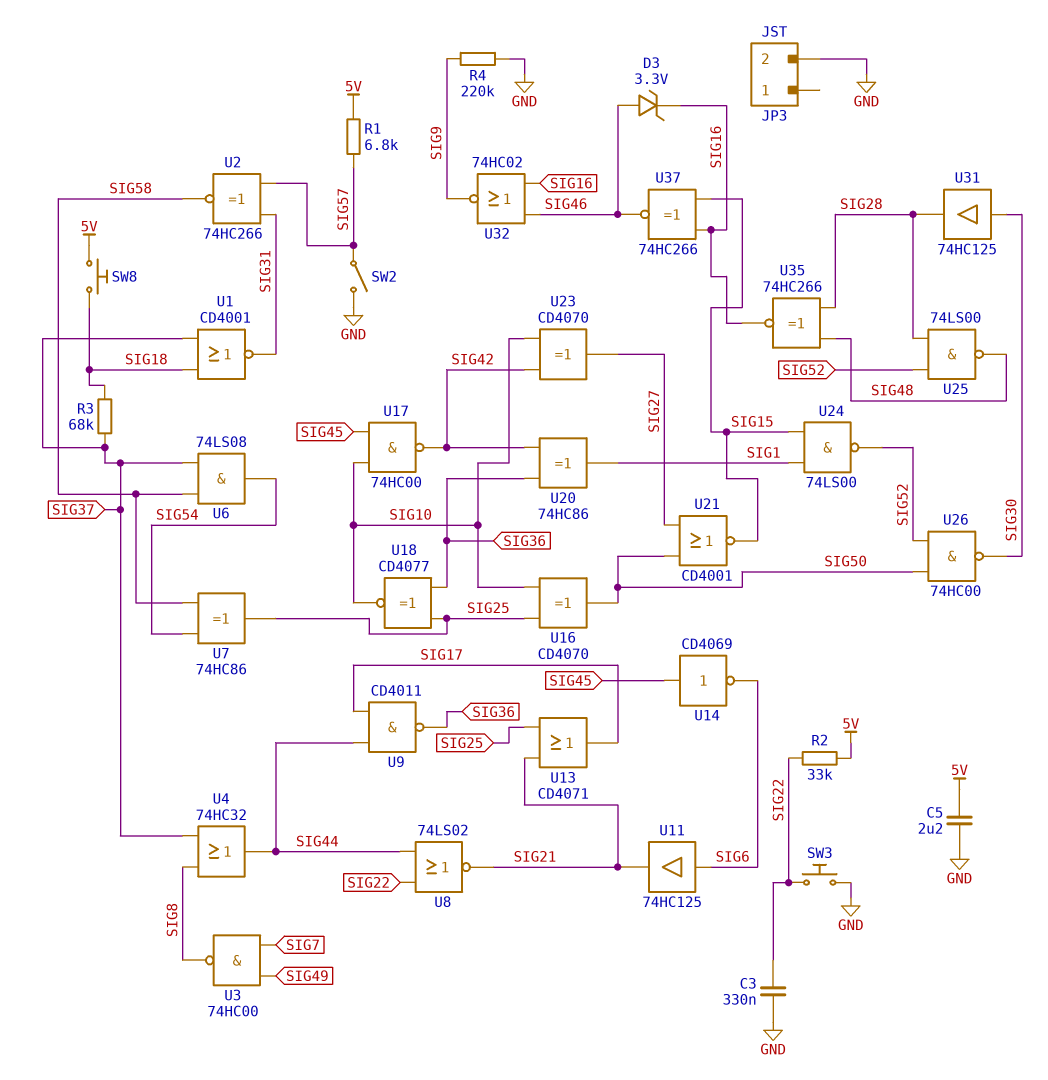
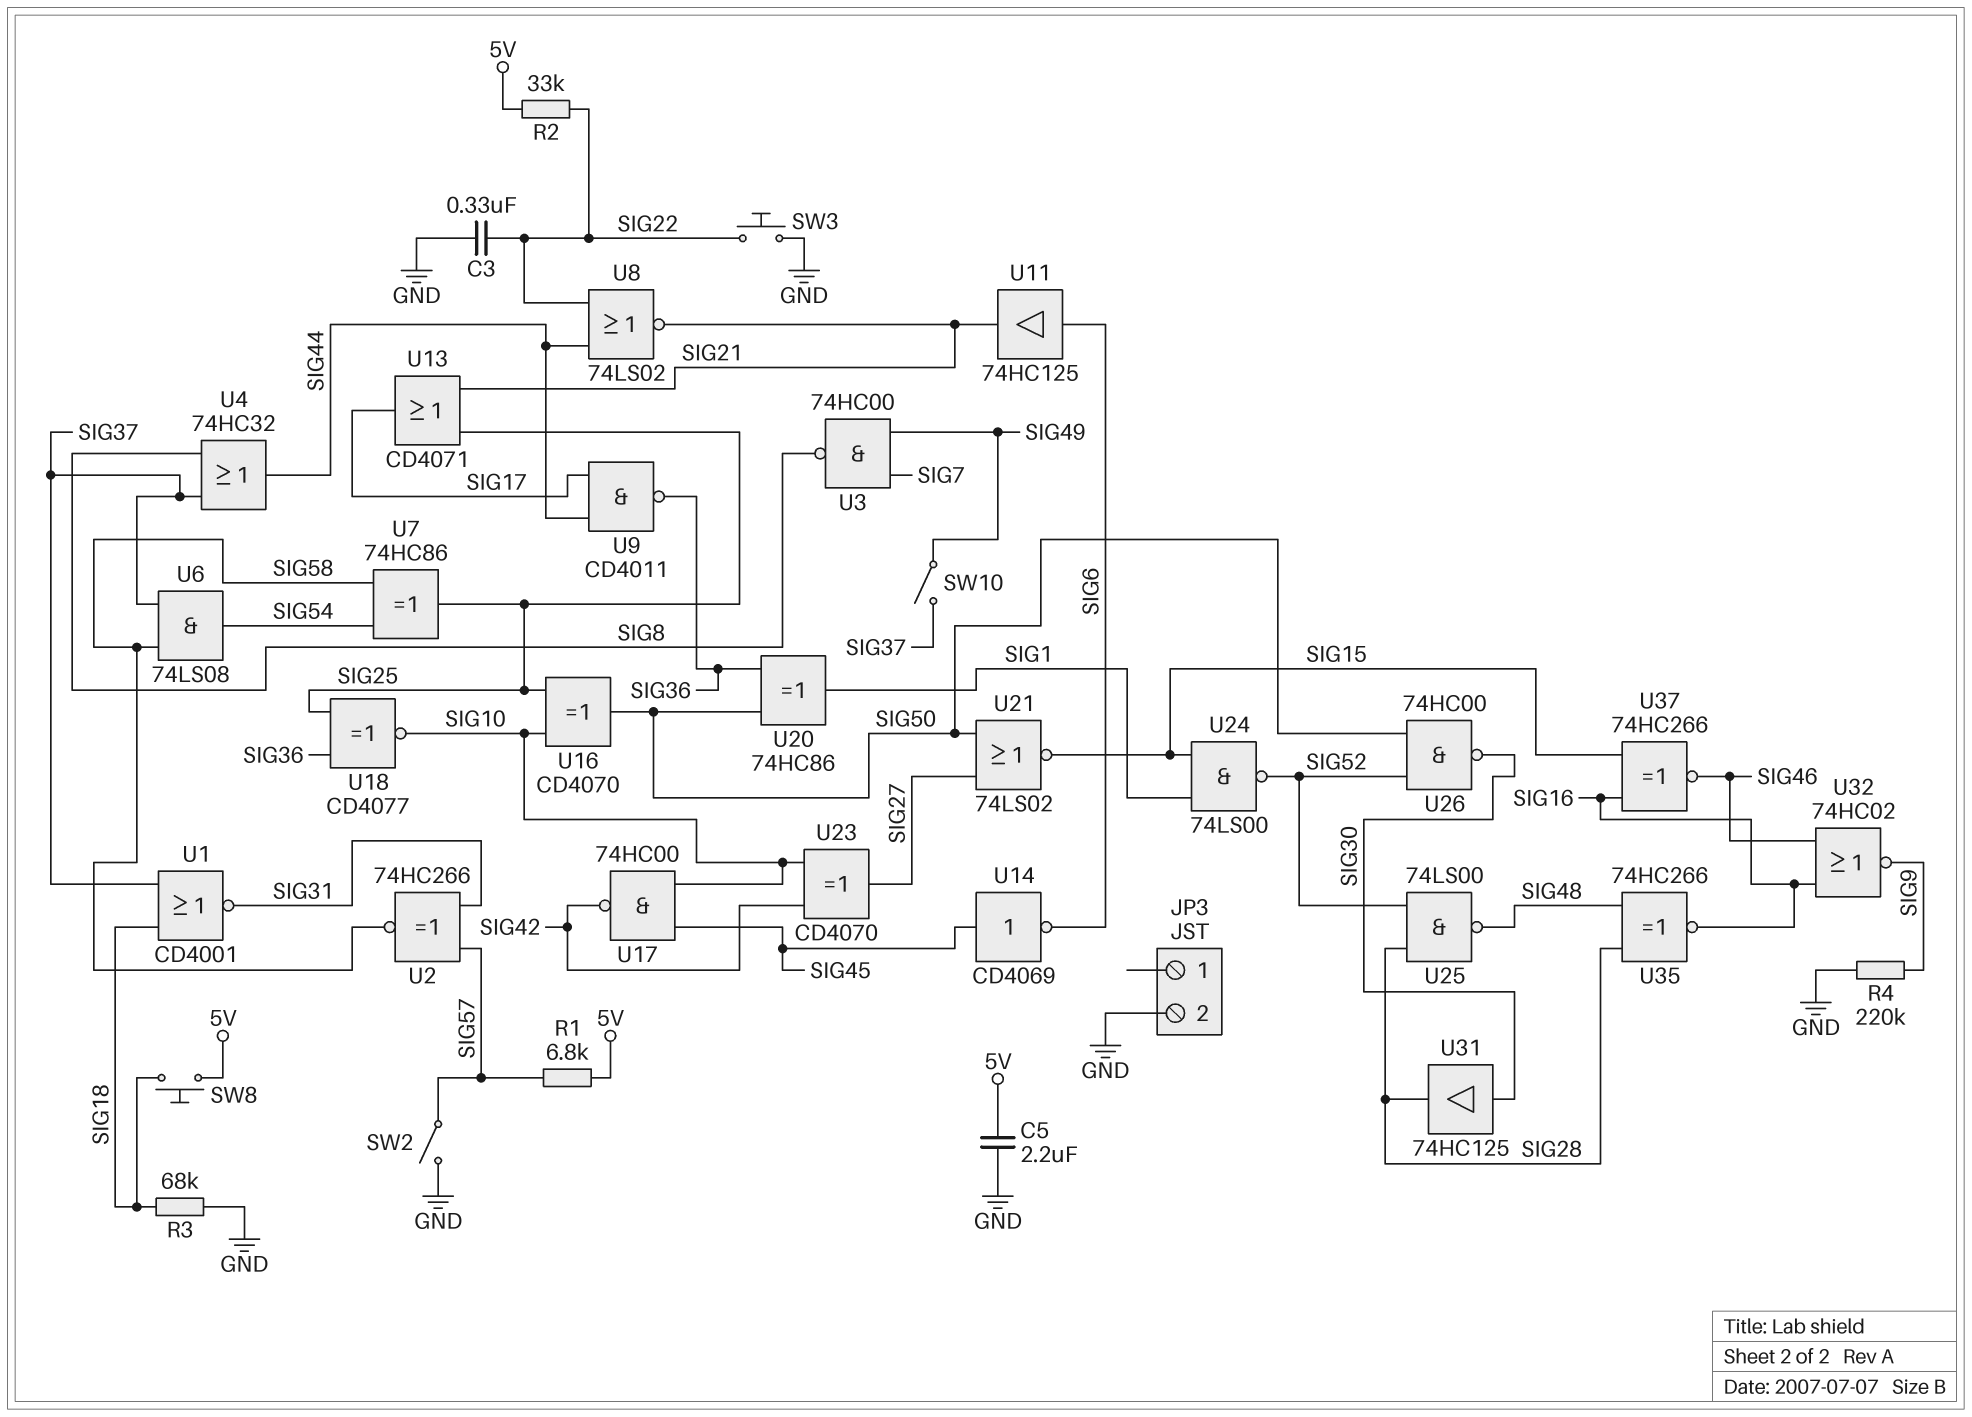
D3: zener 3.3V (A SIG46, K SIG16) -> none
R3: 68k (SIG18, SIG37) -> 68k (GND, SIG18)
SW10: none -> switch (SIG37, SIG49)
U20: XOR 74HC86 (in SIG36, in SIG42, out SIG1) -> XOR 74HC86 (in SIG36, in SIG50, out SIG1)
U21: NOR CD4001 (in SIG27, in SIG50, out SIG15) -> NOR 74LS02 (in SIG27, in SIG50, out SIG15)

